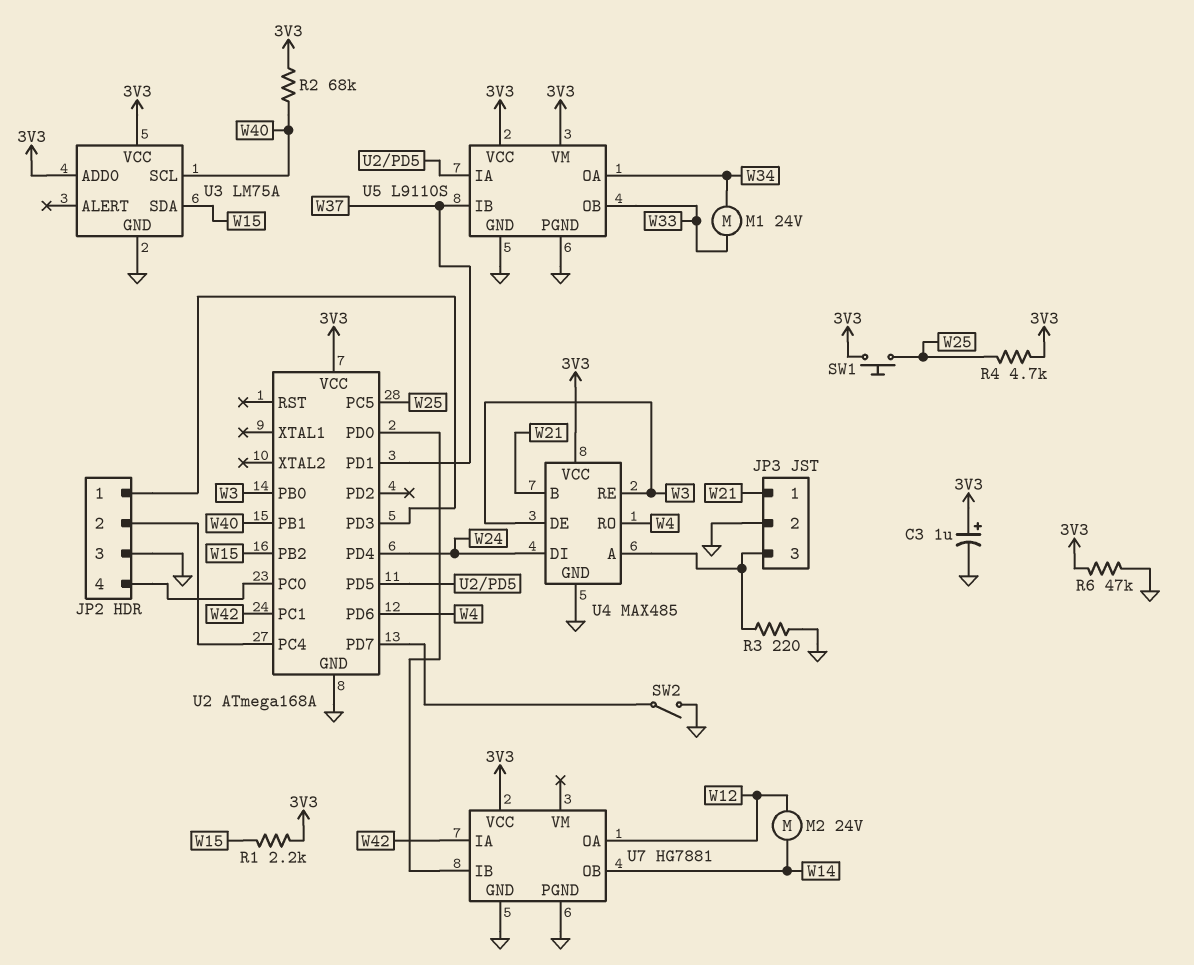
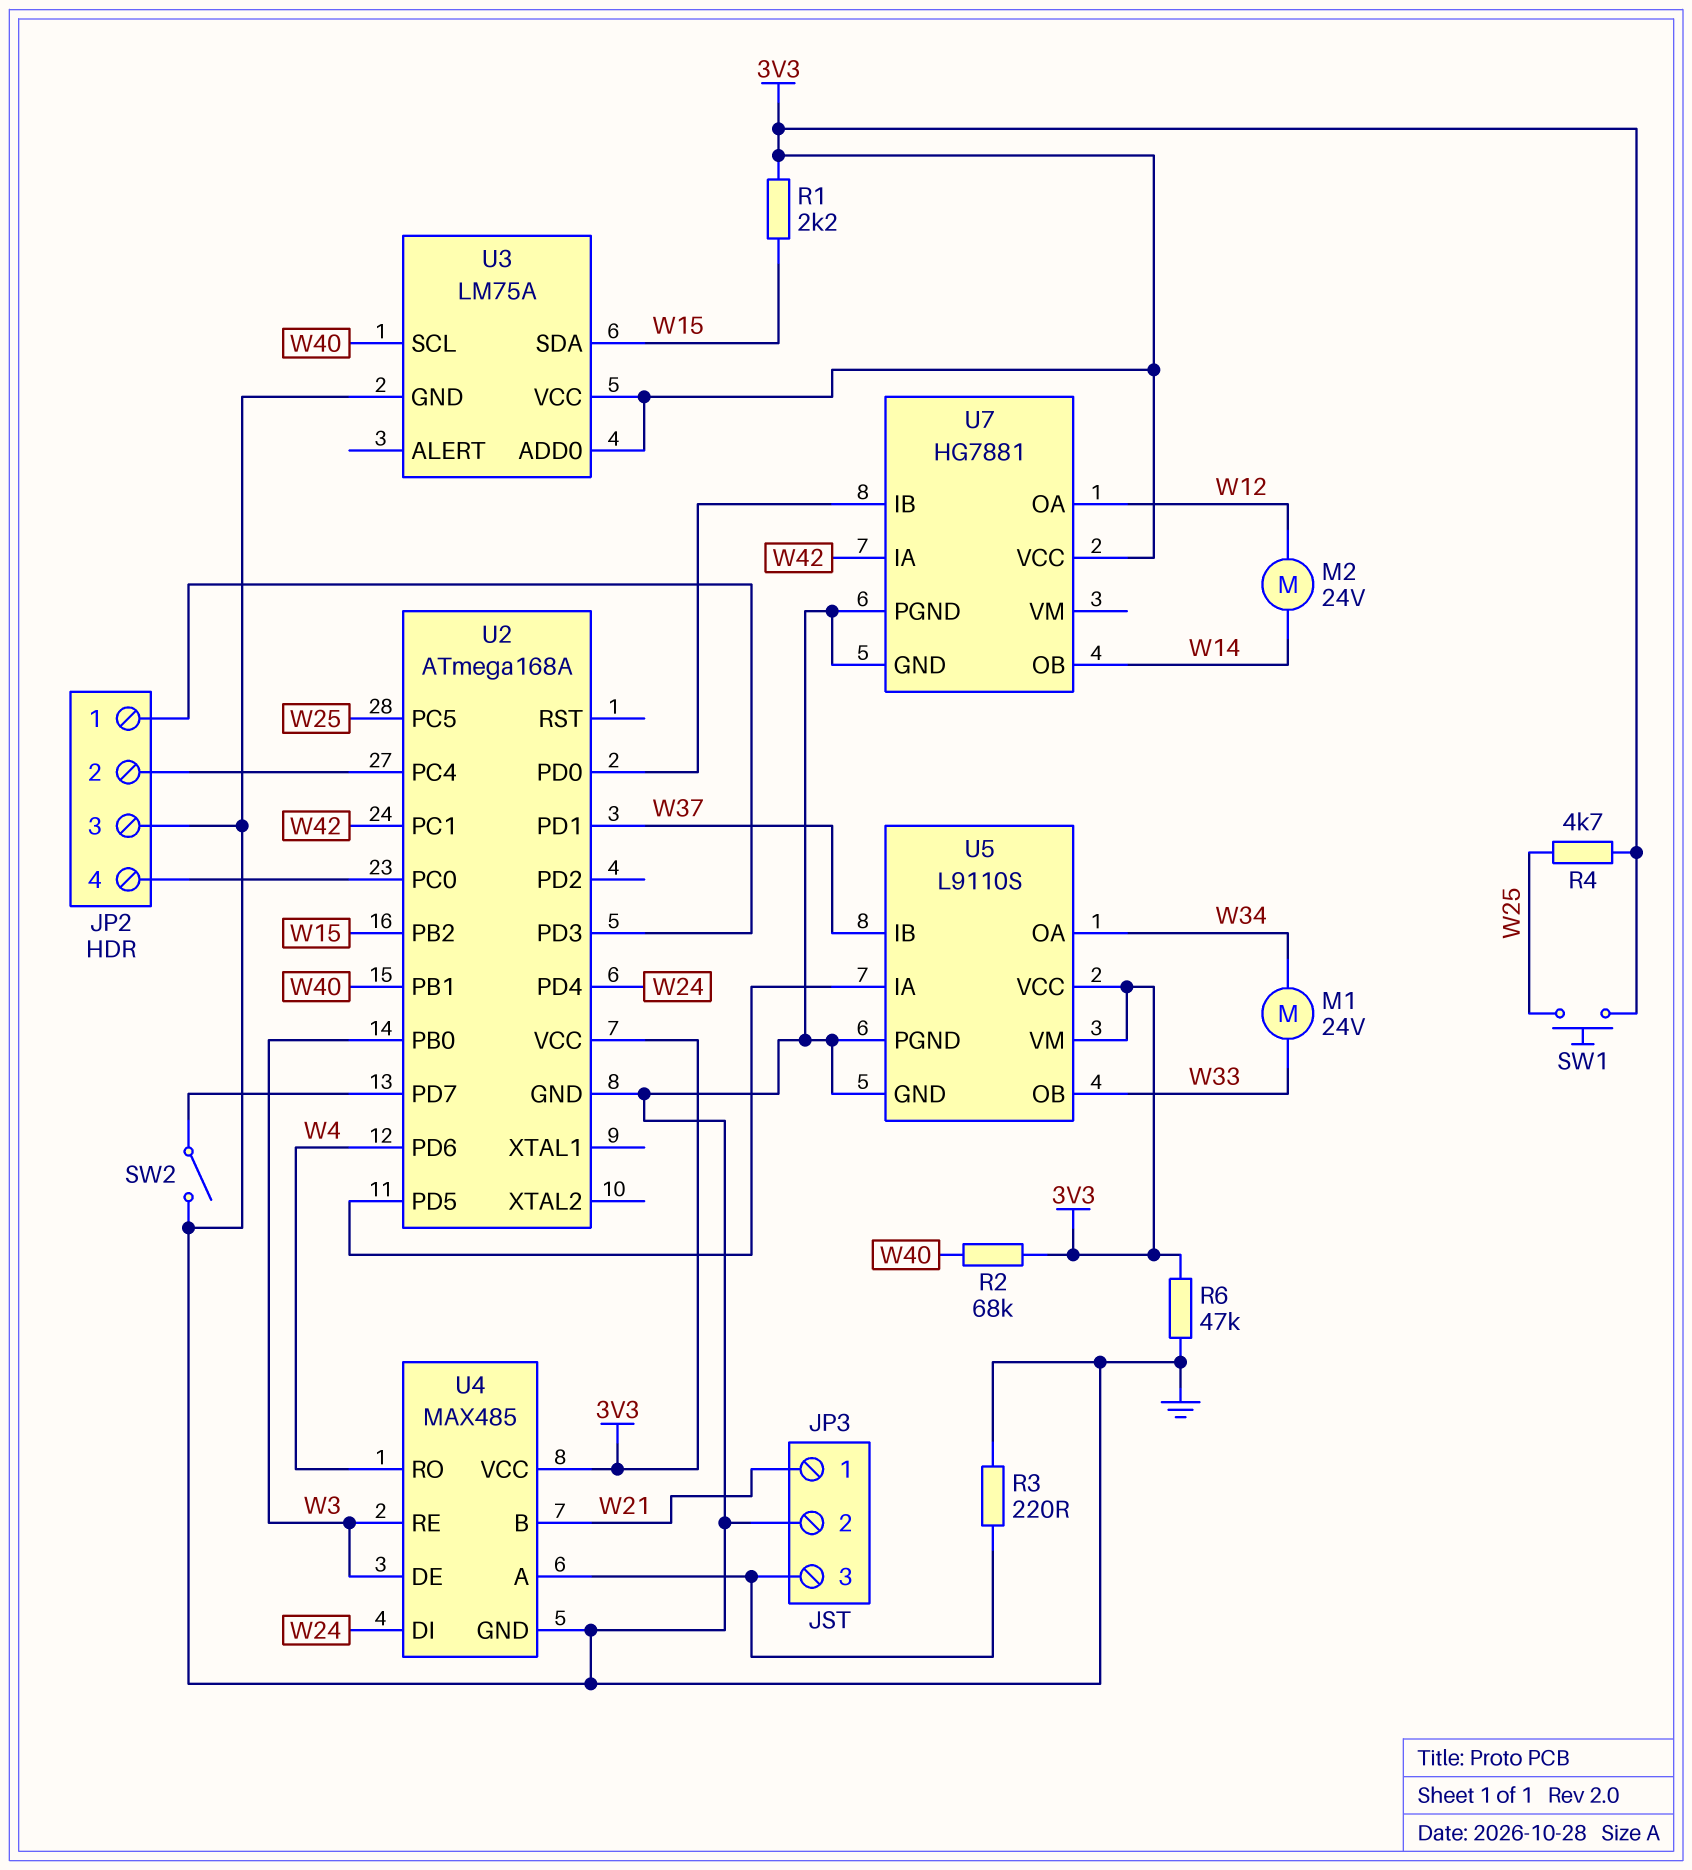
C3: 1uF (plus 3V3, minus GND) -> none

